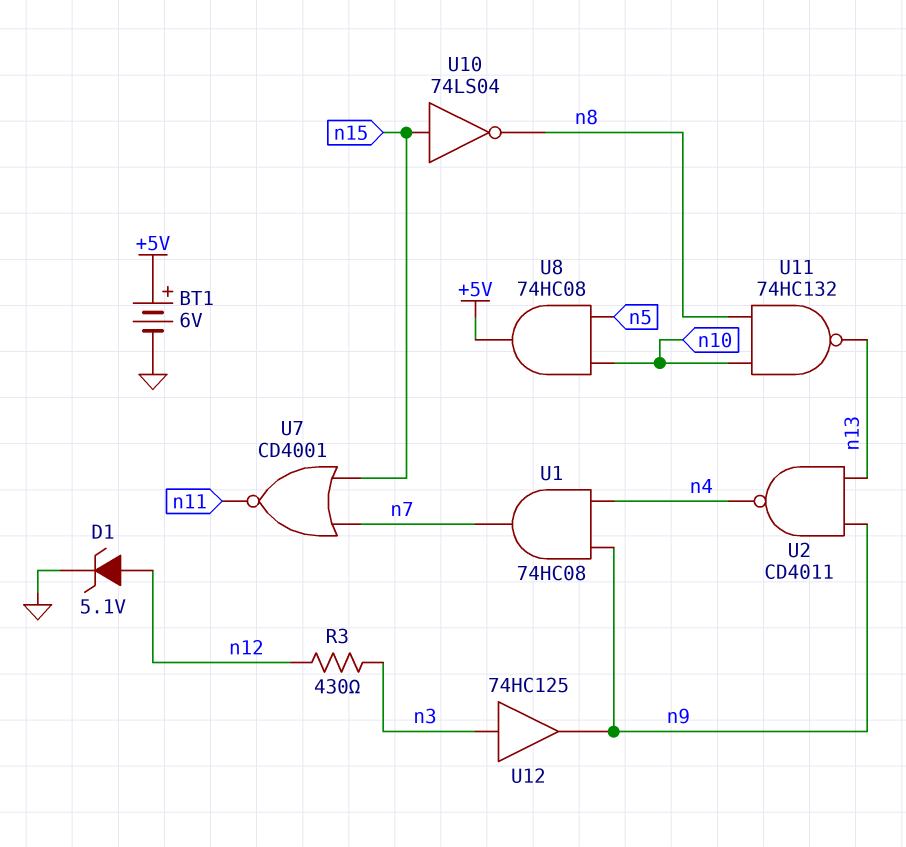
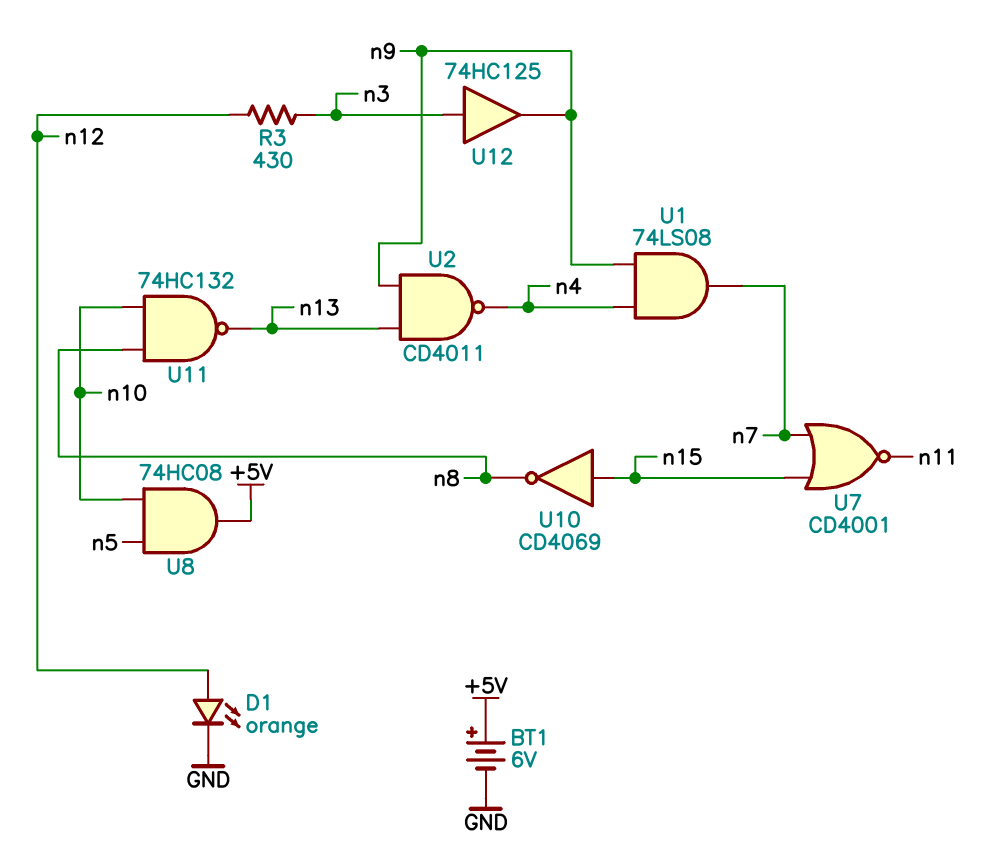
D1: zener 5.1V (A n12, K GND) -> LED orange (A n12, K GND)
U1: AND 74HC08 (in n4, in n9, out n7) -> AND 74LS08 (in n4, in n9, out n7)
U10: NOT 74LS04 (in n15, out n8) -> NOT CD4069 (in n15, out n8)

